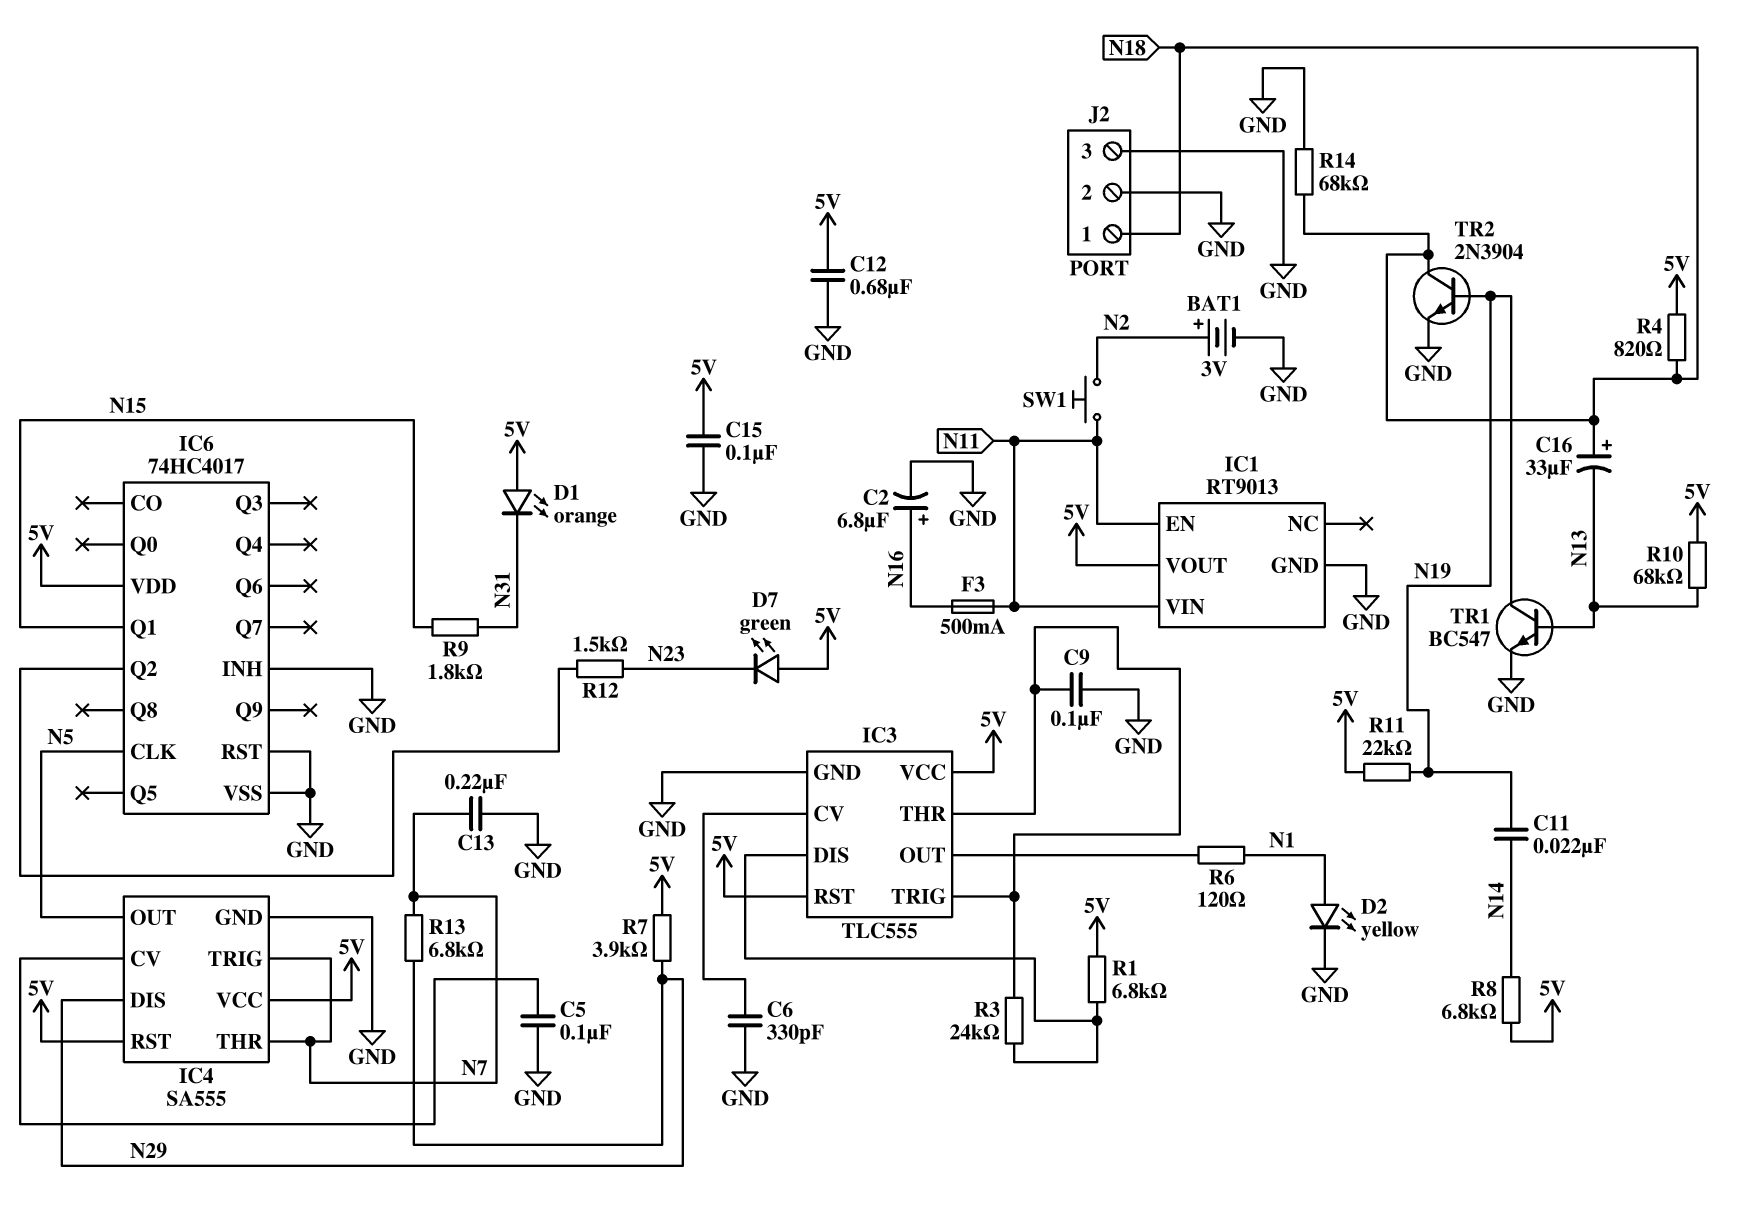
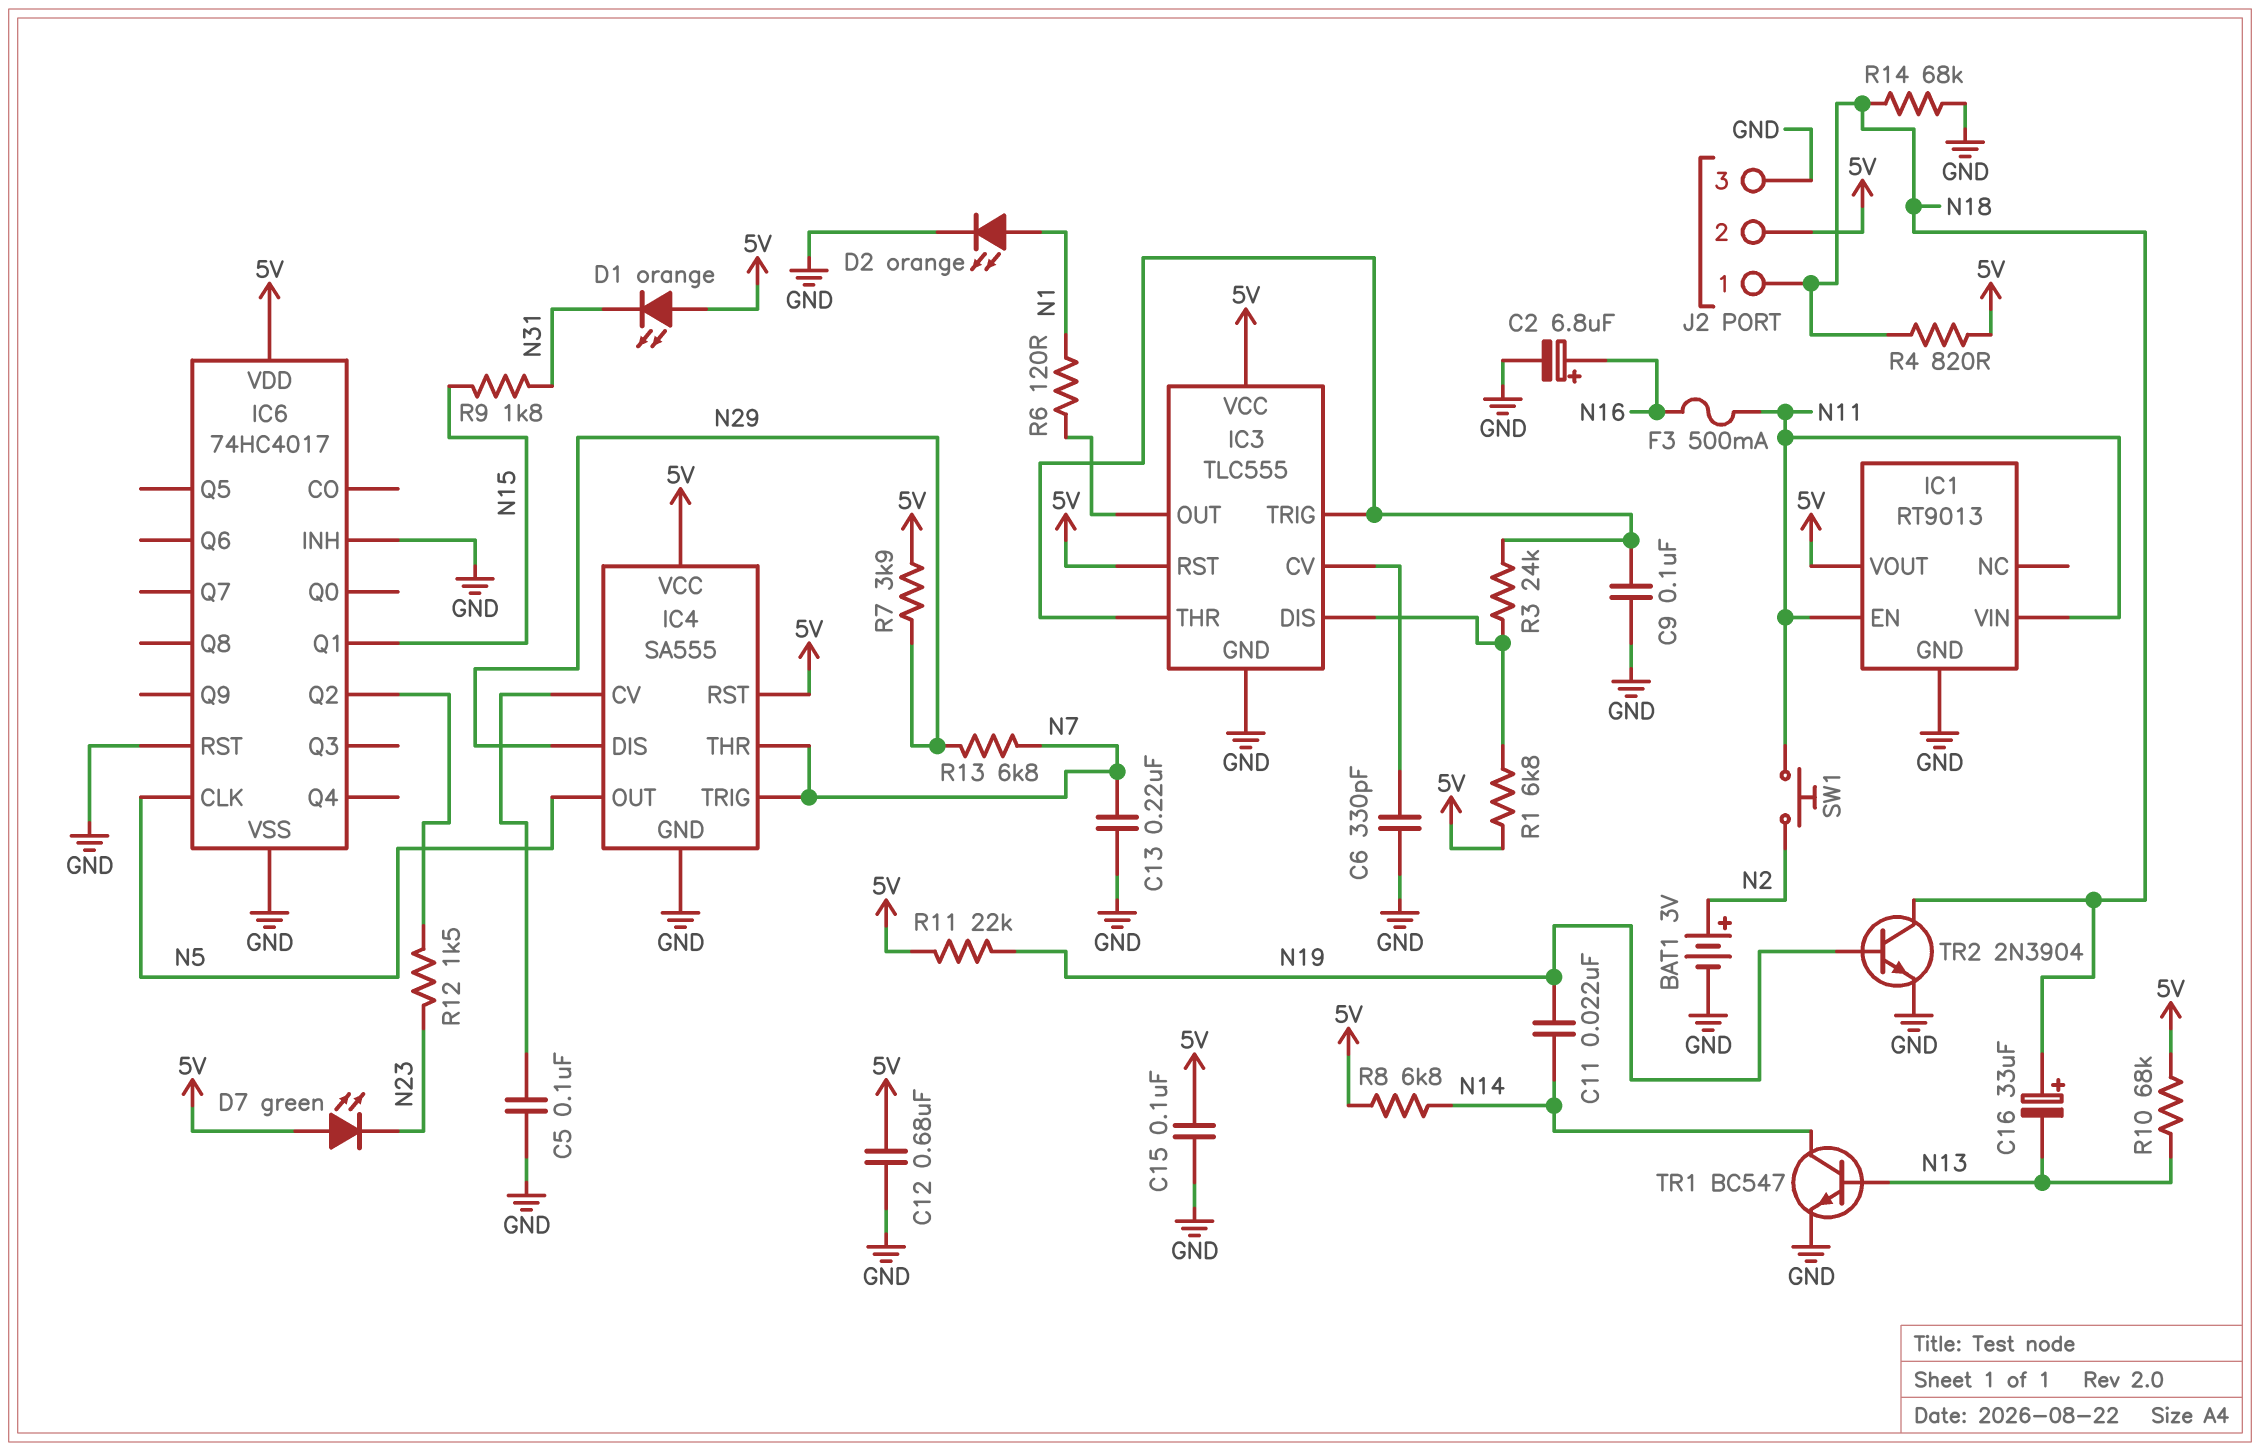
D2: LED yellow (A N1, K GND) -> LED orange (A N1, K GND)
J2 pin 2: GND -> 5V
TR1: NPN BC547 (B N13, C N19, E GND) -> NPN BC547 (B N13, C N14, E GND)

